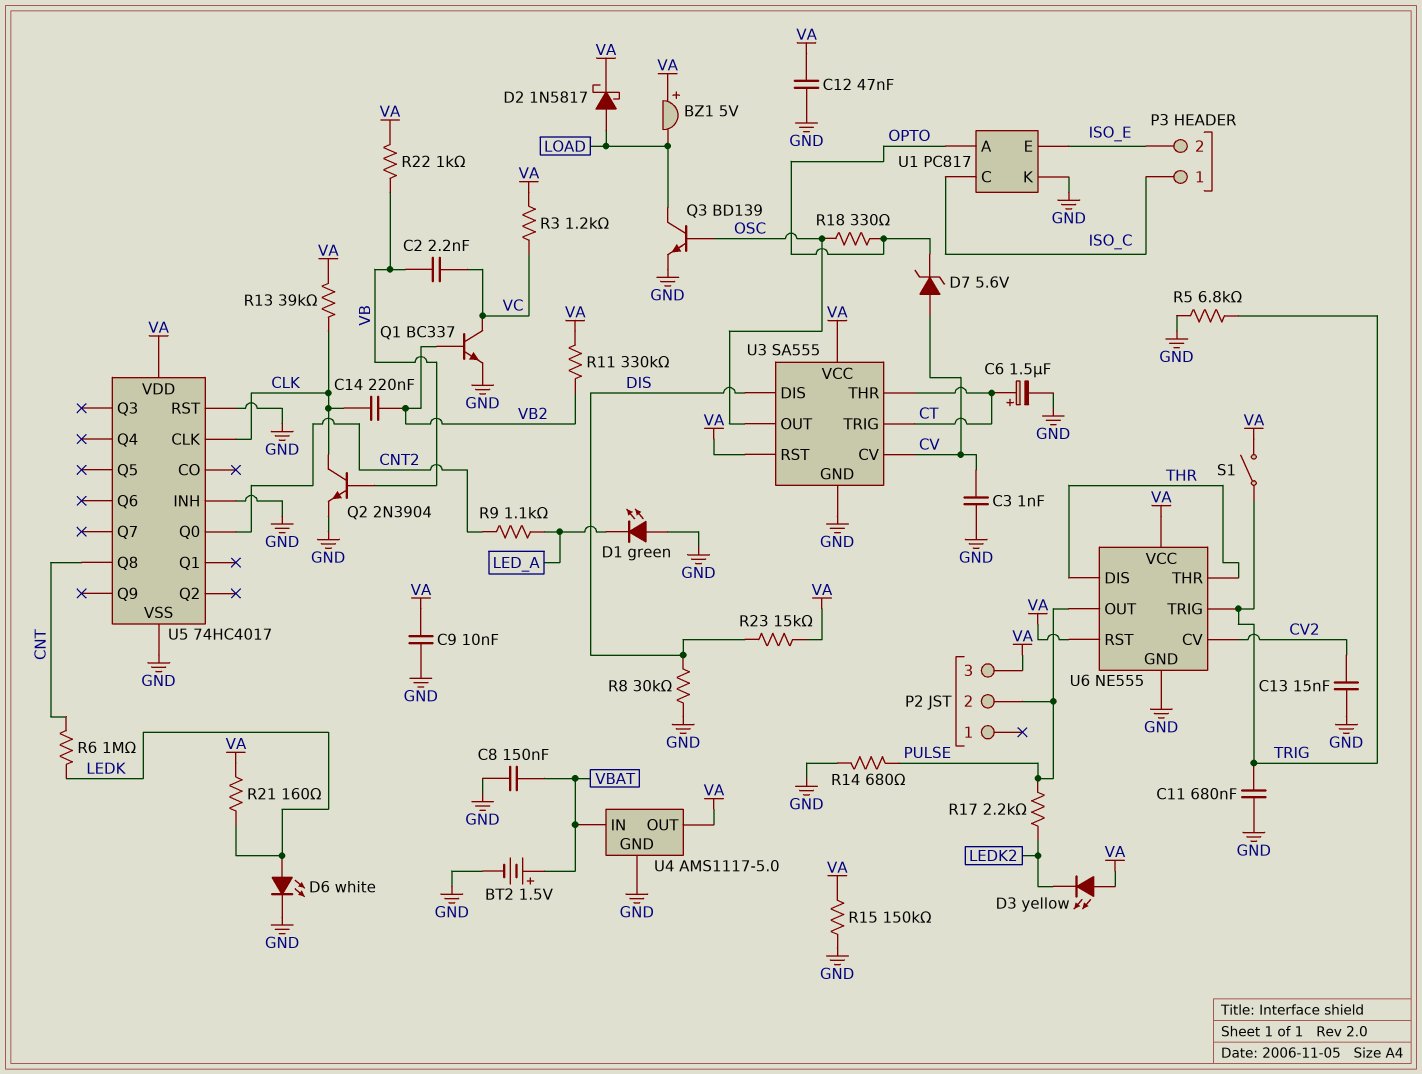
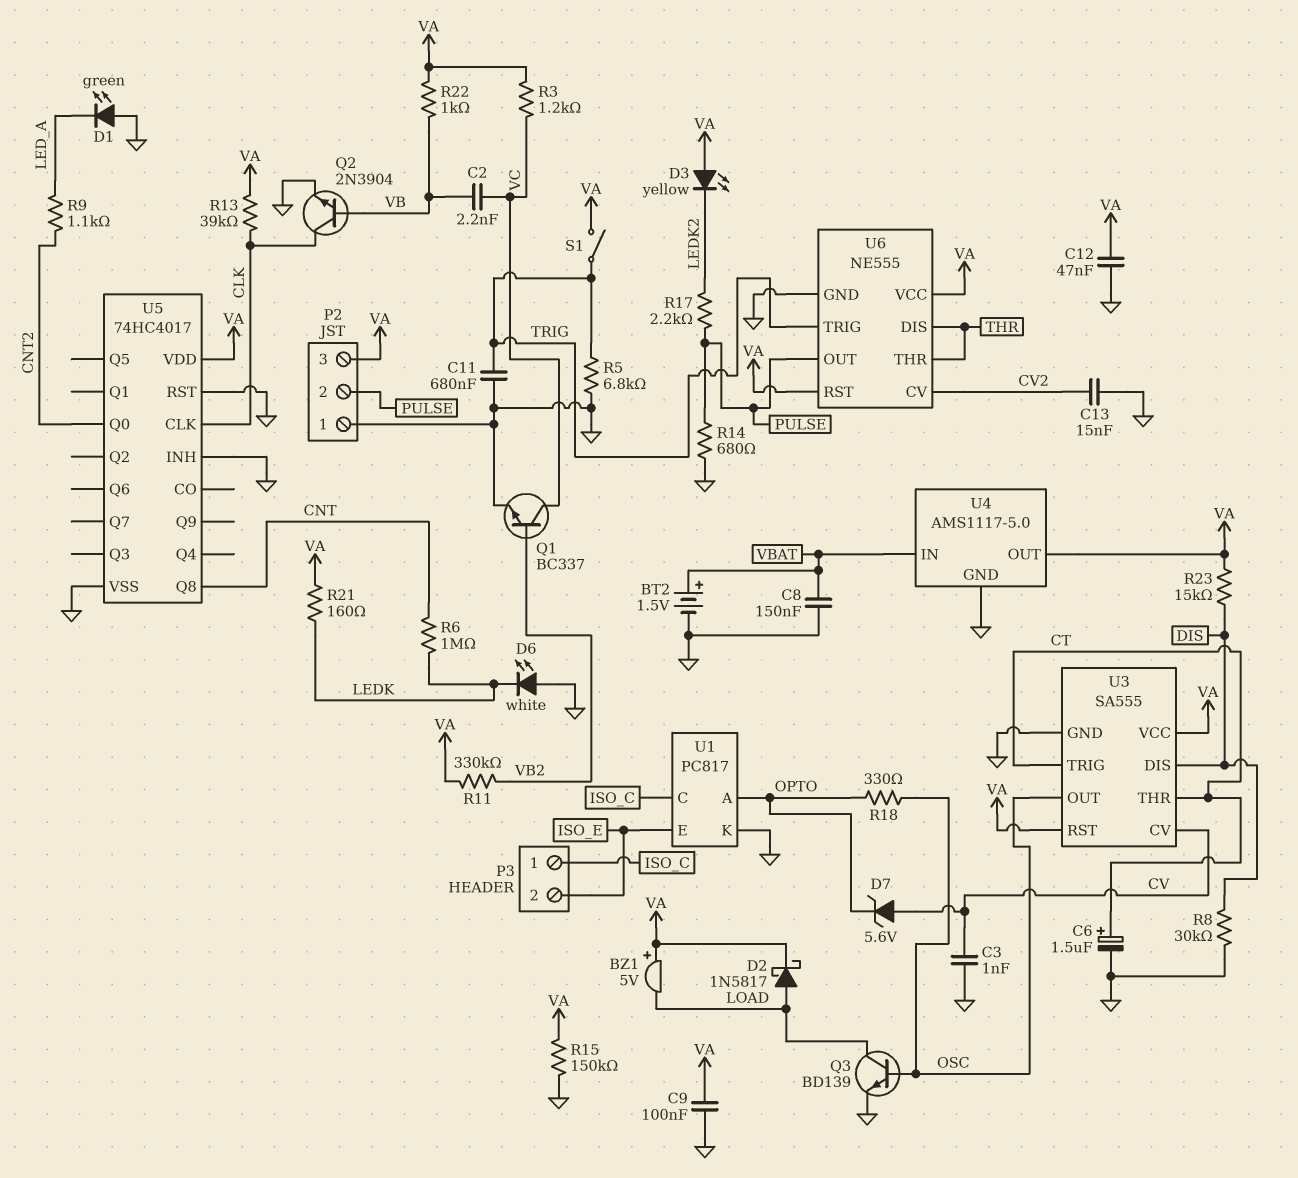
C9: 10nF (GND, VA) -> 100nF (GND, VA)
C14: 220nF (CLK, VB2) -> none
D6: LED white (A LEDK, K GND) -> LED white (A GND, K LEDK)
P2 pin 1: none -> GND

